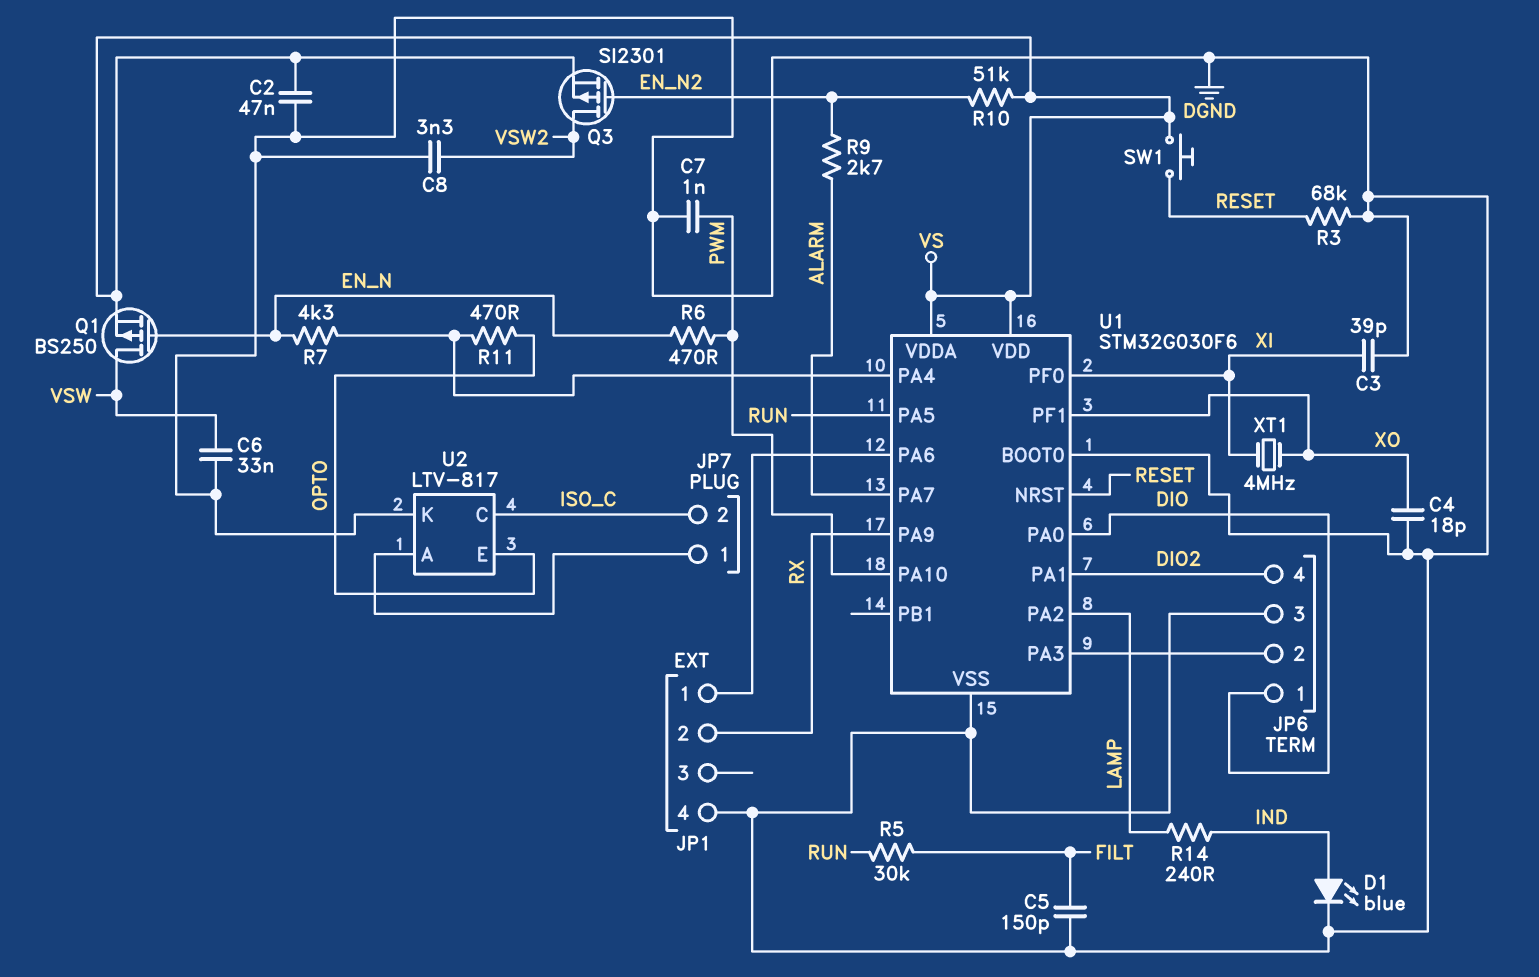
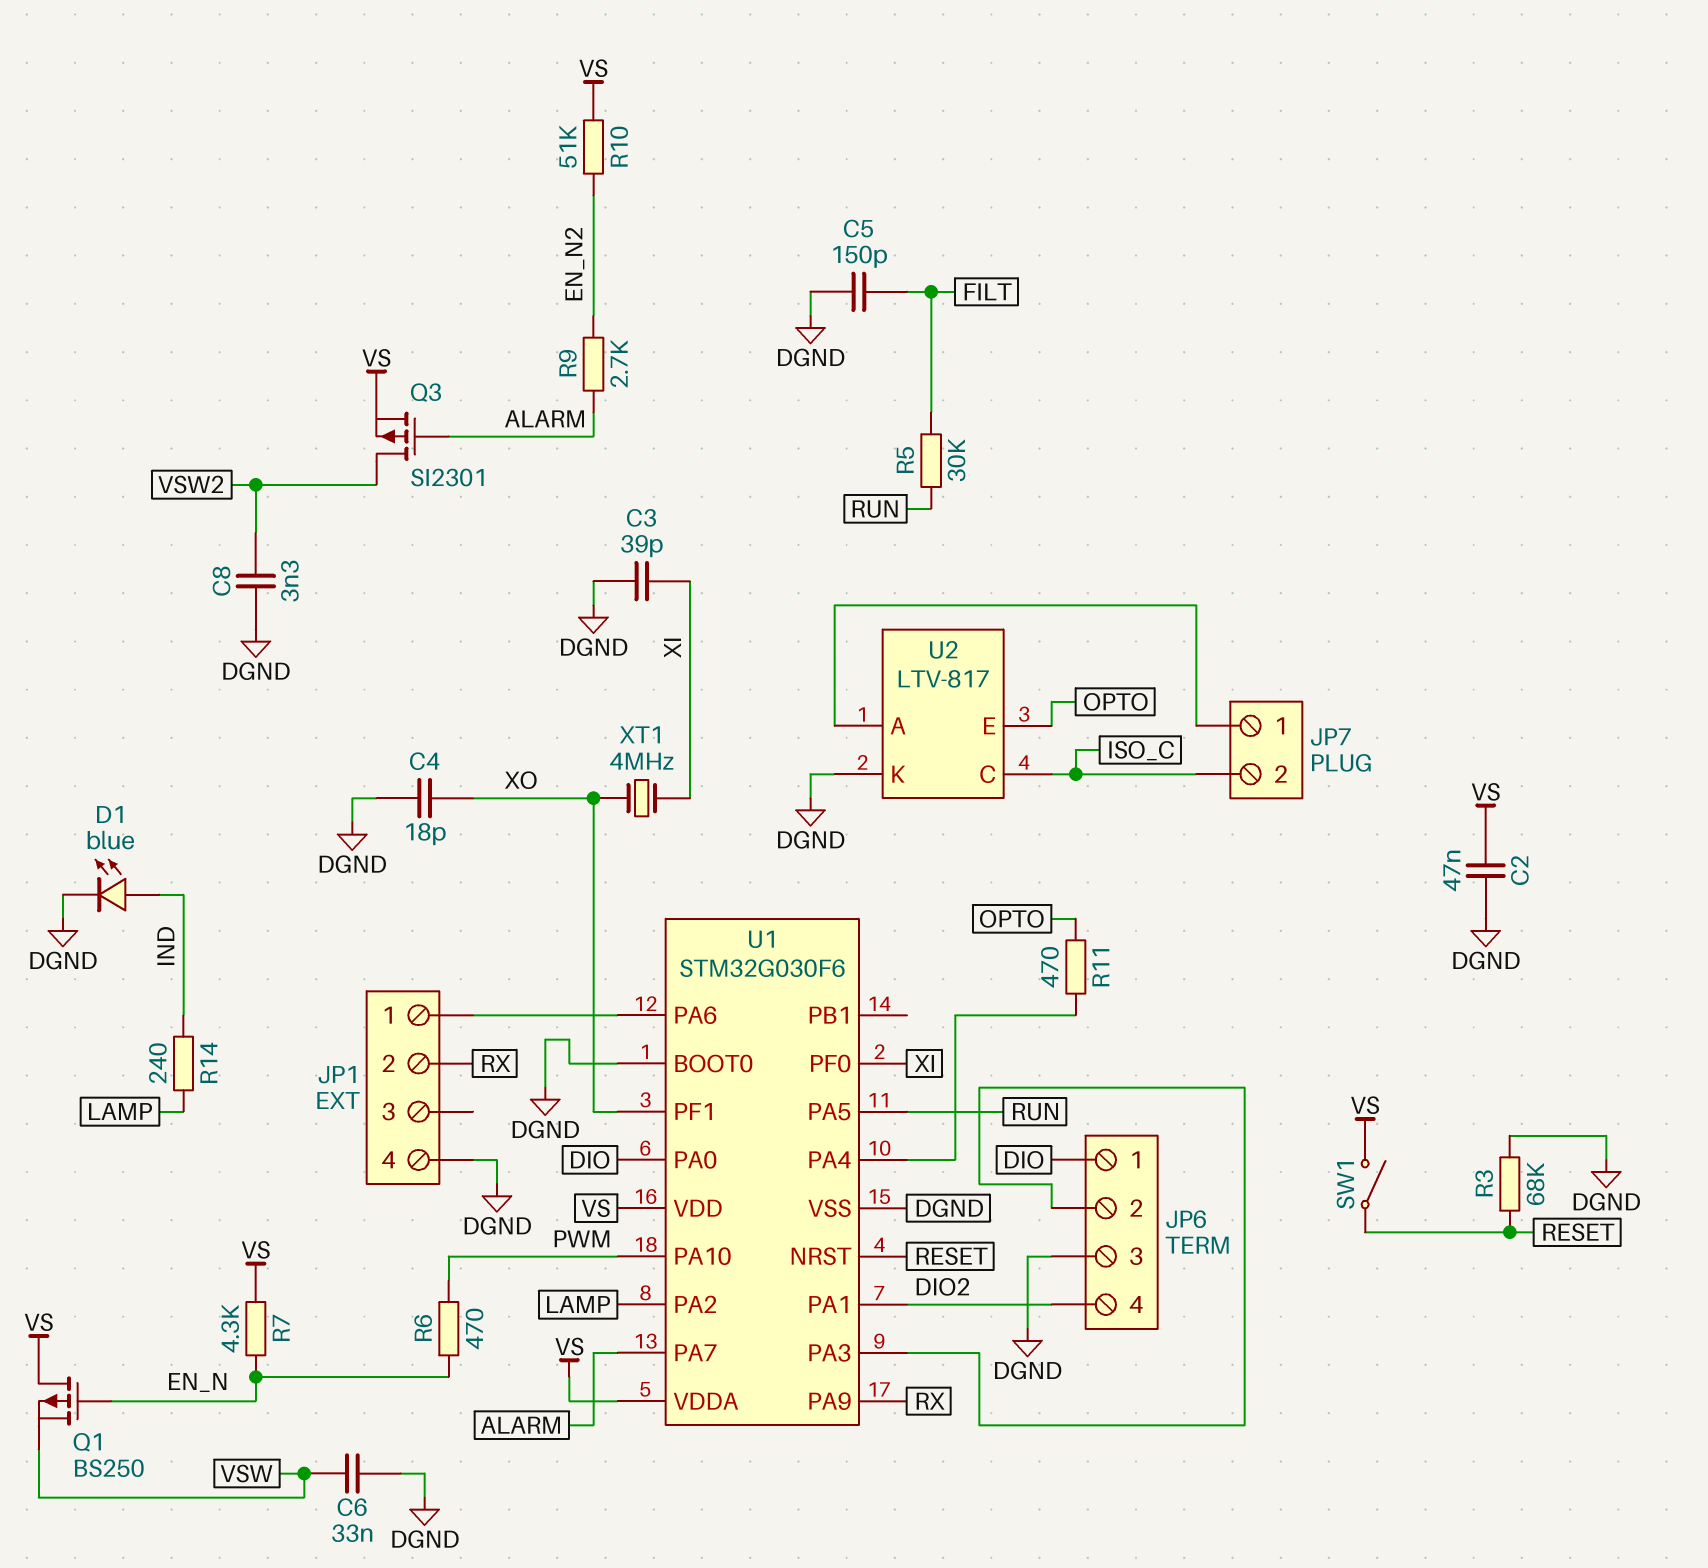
C7: 1nF (DGND, PWM) -> none
Q1: PMOS BS250 (G EN_N, D VSW, S VS) -> PMOS BS250 (G EN_N, D VS, S VSW)
Q3: PMOS SI2301 (G EN_N2, D VSW2, S VS) -> PMOS SI2301 (G ALARM, D VSW2, S VS)
R7: 4.3k (EN_N, U1/PA4) -> 4.3k (EN_N, VS)
SW1: button (RESET, VS) -> switch (RESET, VS)

